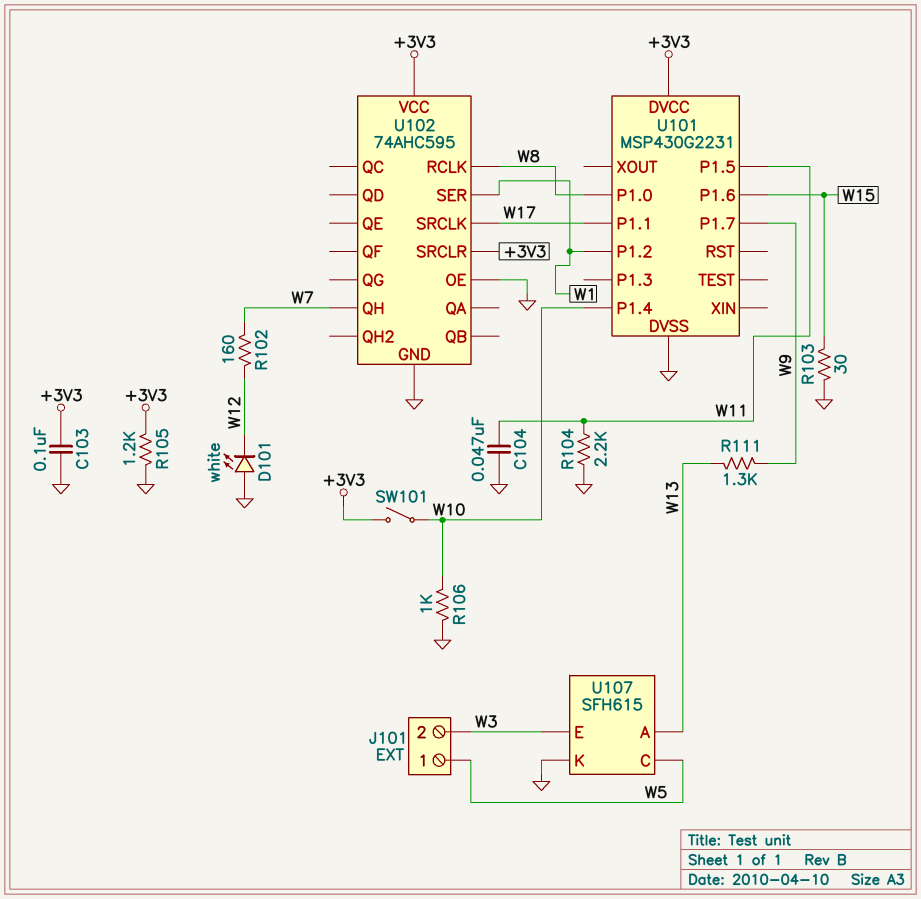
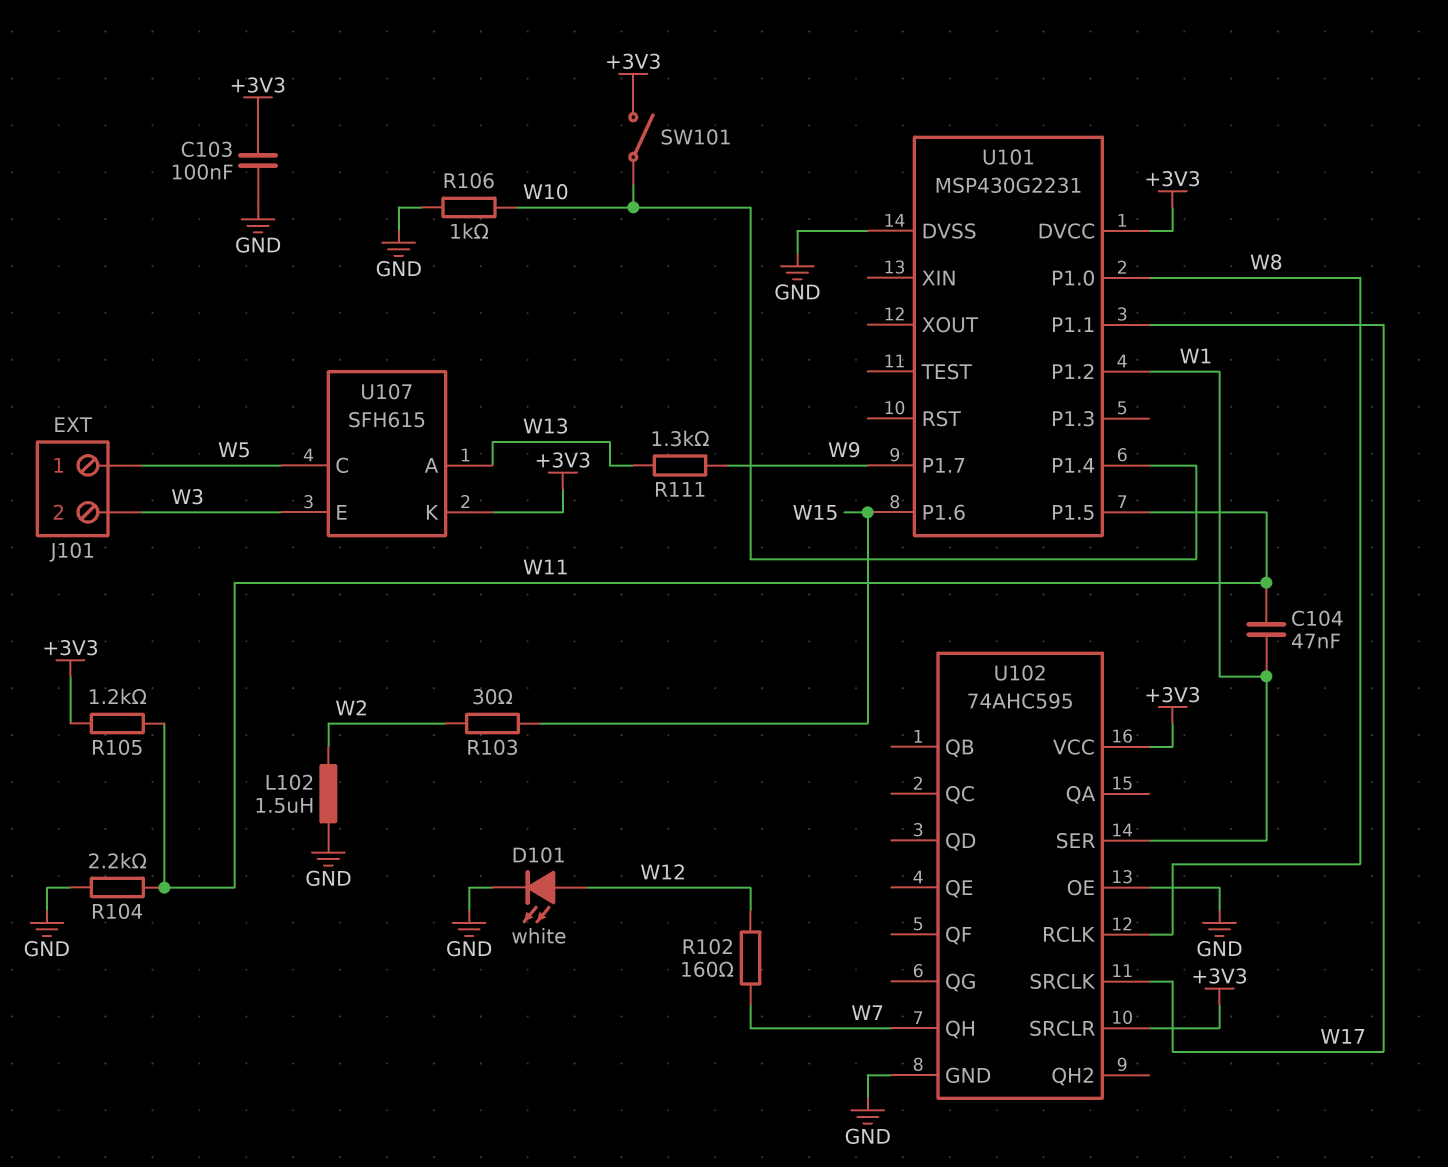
C104: 47nF (GND, W11) -> 47nF (W1, W11)
D101: LED white (A GND, K W12) -> LED white (A W12, K GND)
L102: none -> 1.5uH (GND, W2)
R103: 30 (GND, W15) -> 30 (W2, W15)
R105: 1.2k (+3V3, GND) -> 1.2k (+3V3, W11)
U107 pin K: GND -> +3V3

